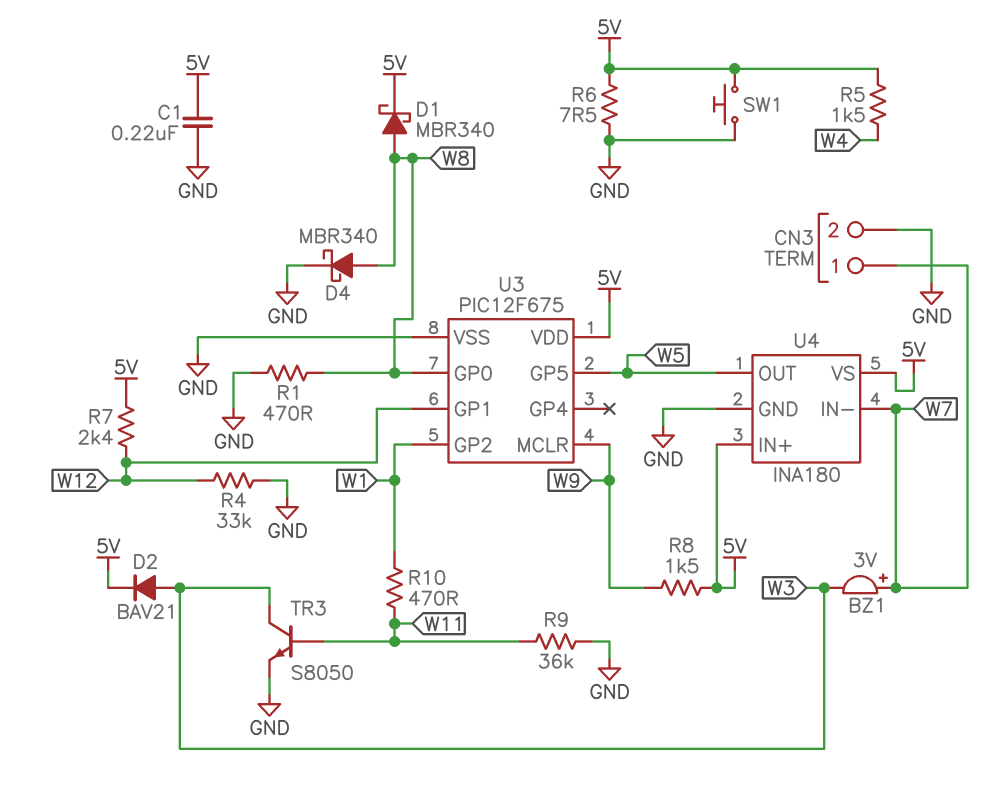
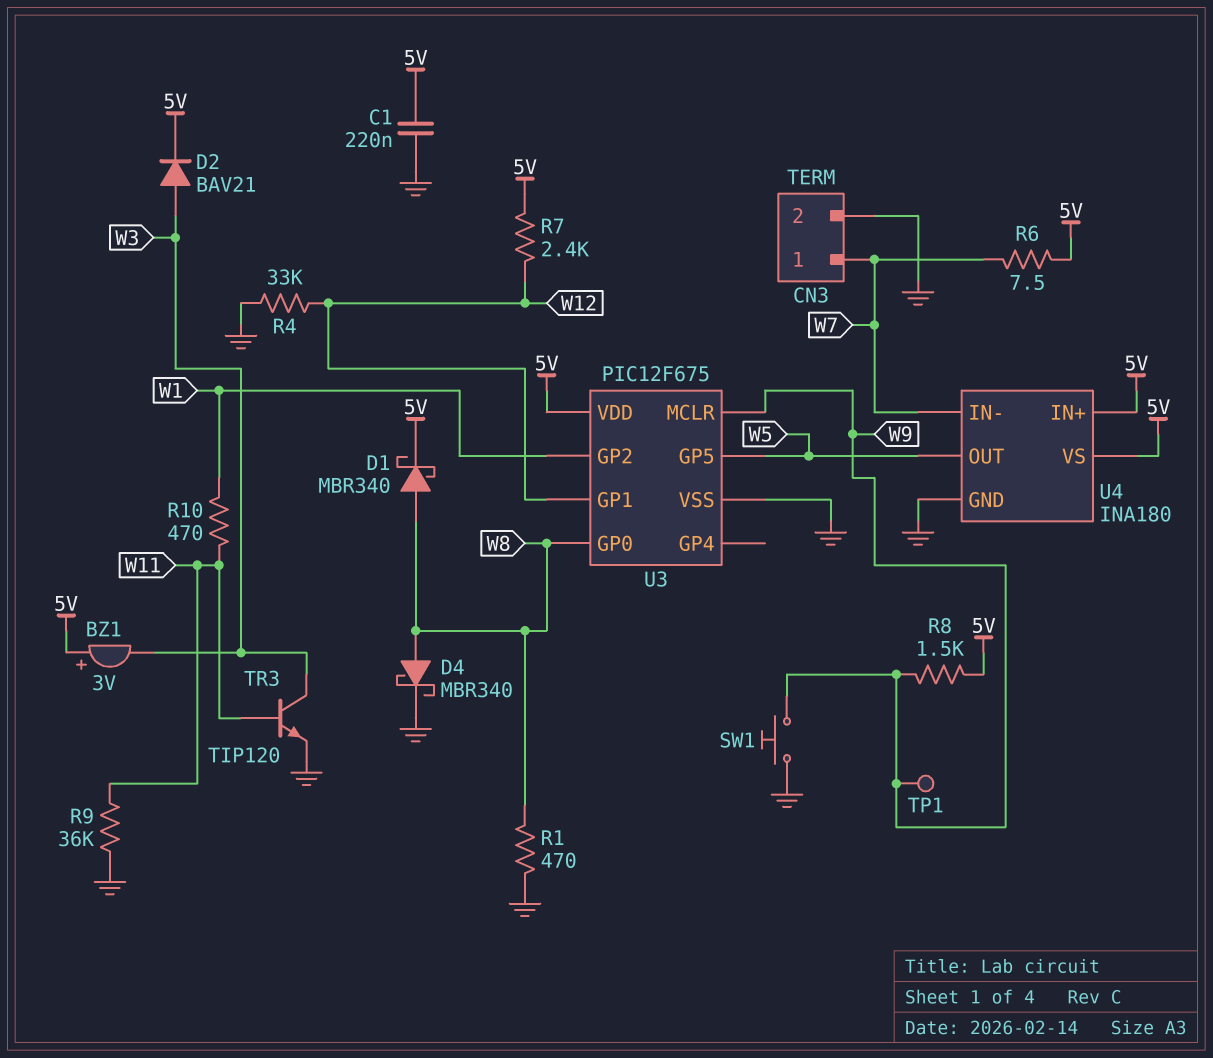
BZ1: buzzer 3V (plus W7, minus W3) -> buzzer 3V (plus 5V, minus W3)
R5: 1.5k (5V, W4) -> none
R6: 7.5 (5V, GND) -> 7.5 (5V, W7)
SW1: button (5V, GND) -> button (GND, W9)
TP1: none -> test point (W9)
TR3: NPN S8050 (B W11, C W3, E GND) -> NPN TIP120 (B W11, C W3, E GND)

